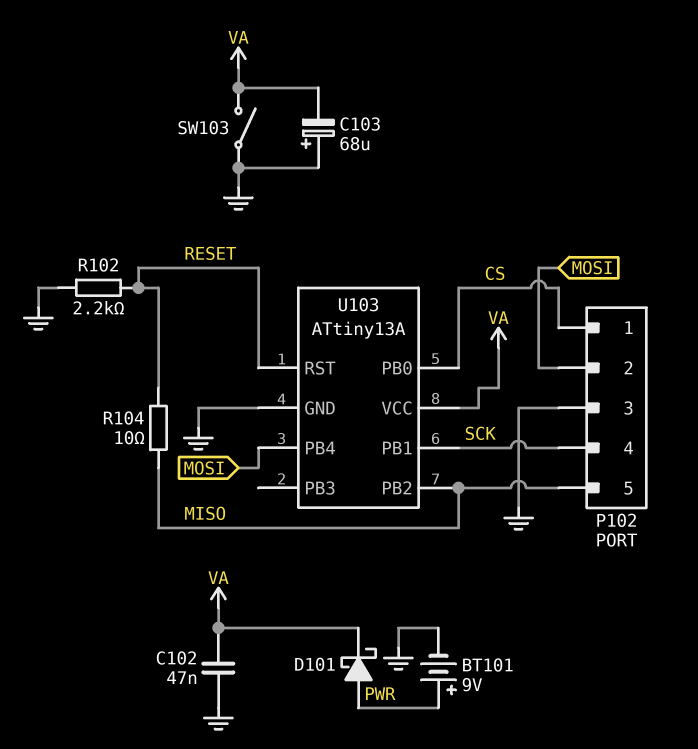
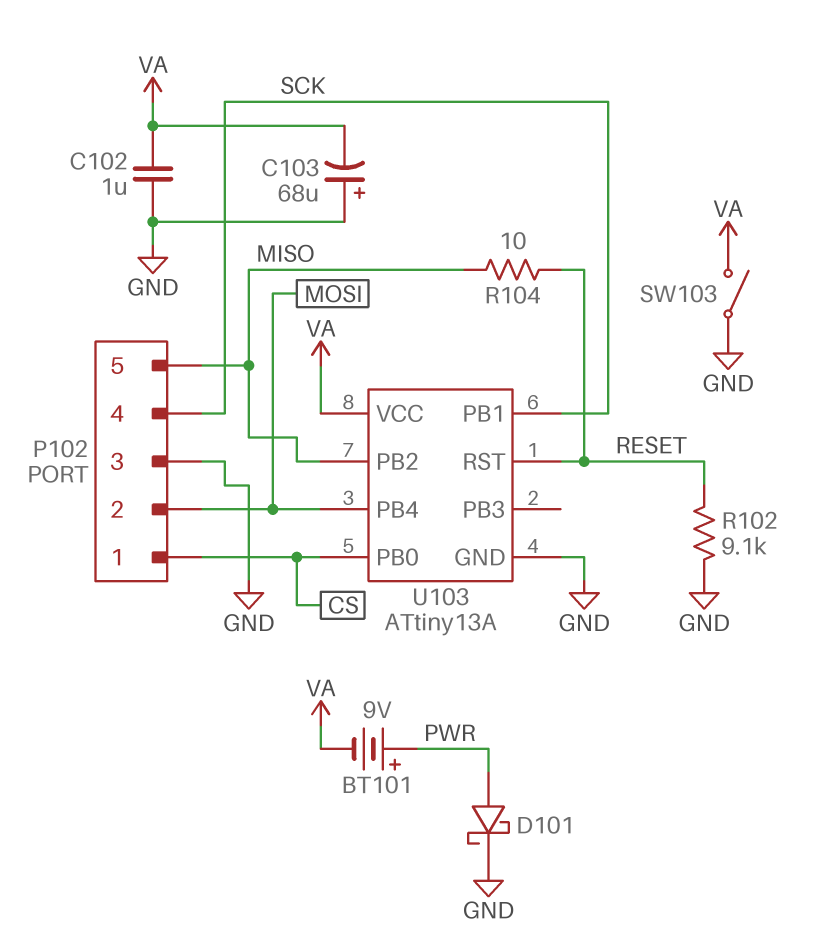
BT101: 9V (plus PWR, minus GND) -> 9V (plus PWR, minus VA)
C102: 47nF (GND, VA) -> 1uF (GND, VA)
D101: schottky (A PWR, K VA) -> schottky (A PWR, K GND)
R102: 2.2k (GND, RESET) -> 9.1k (GND, RESET)

